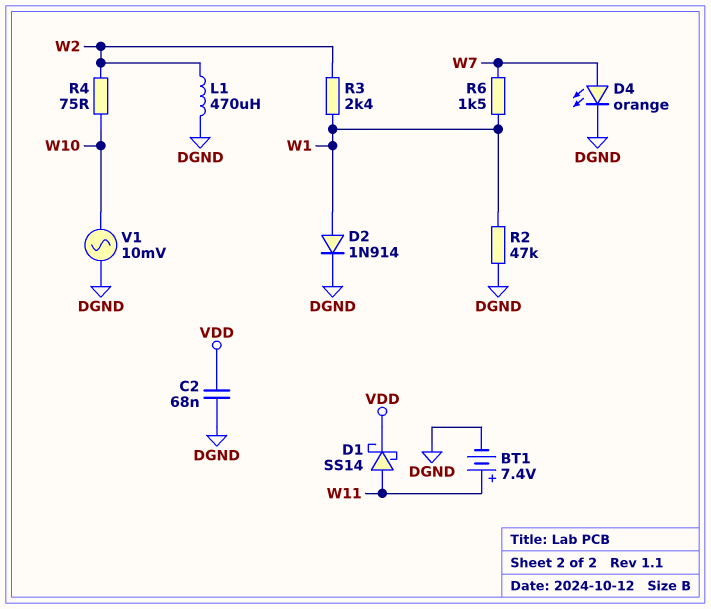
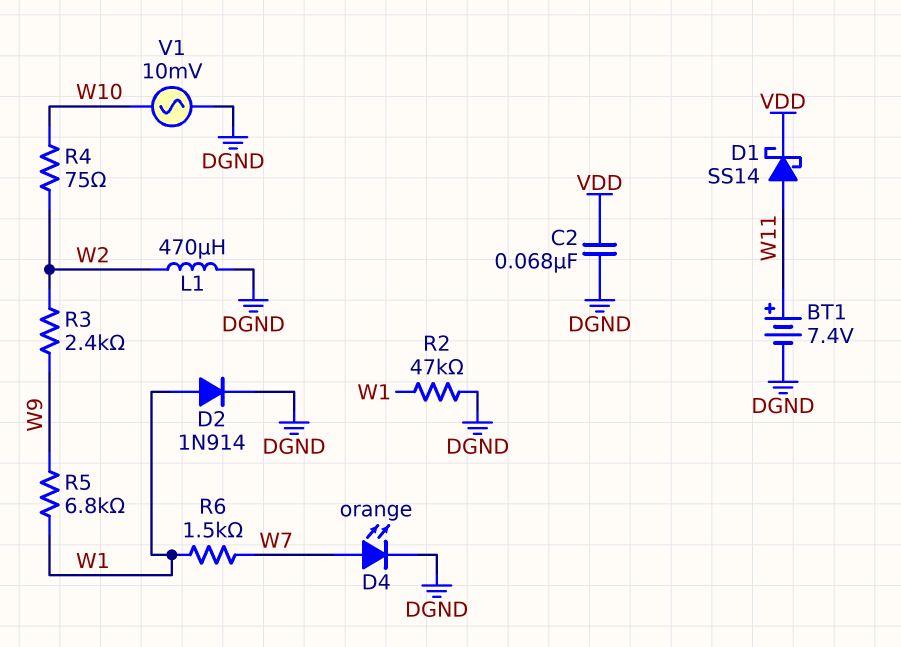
R3: 2.4k (W1, W2) -> 2.4k (W2, W9)
R5: none -> 6.8k (W1, W9)

